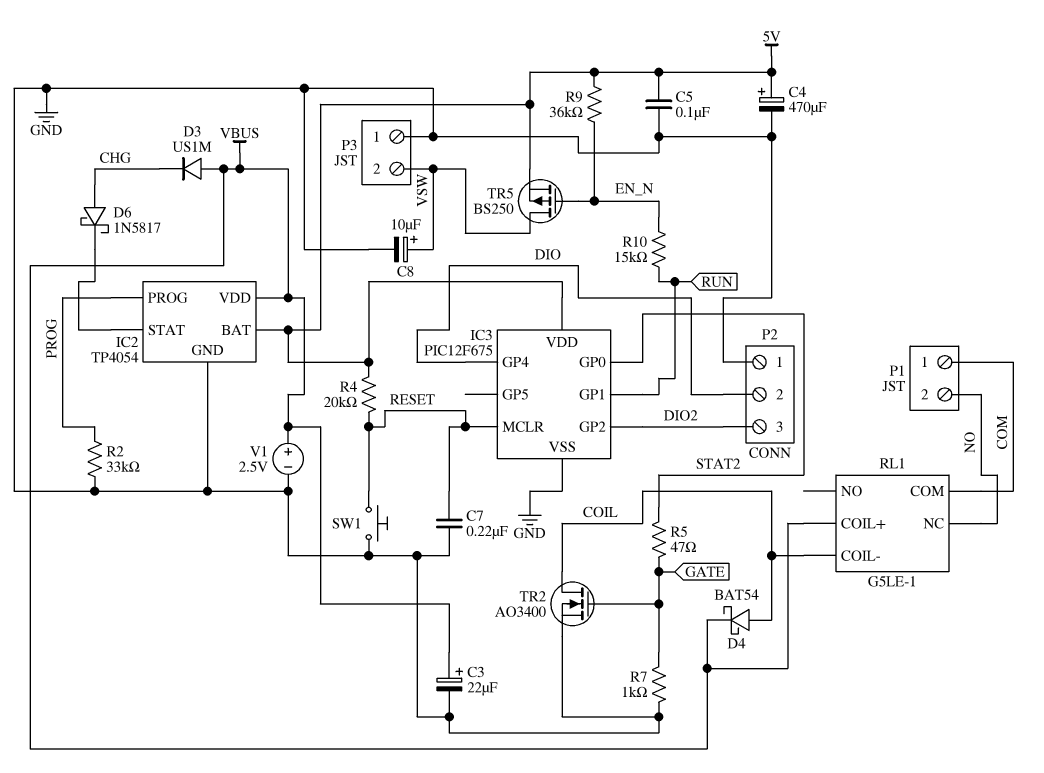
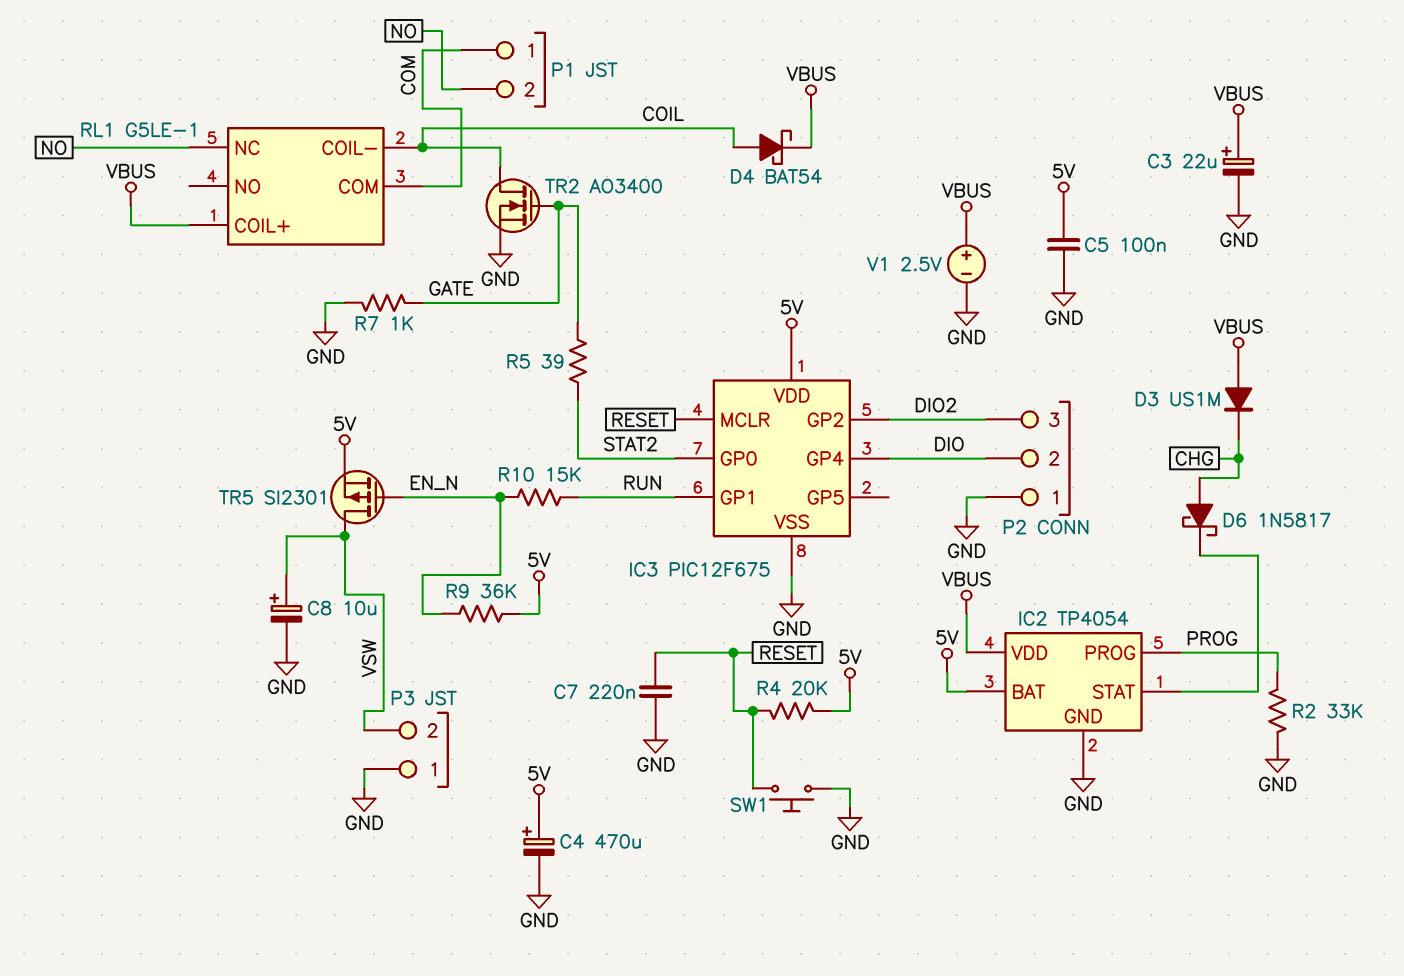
R5: 47 (GATE, STAT2) -> 39 (GATE, STAT2)
TR5: PMOS BS250 (G EN_N, D VSW, S 5V) -> PMOS SI2301 (G EN_N, D VSW, S 5V)

